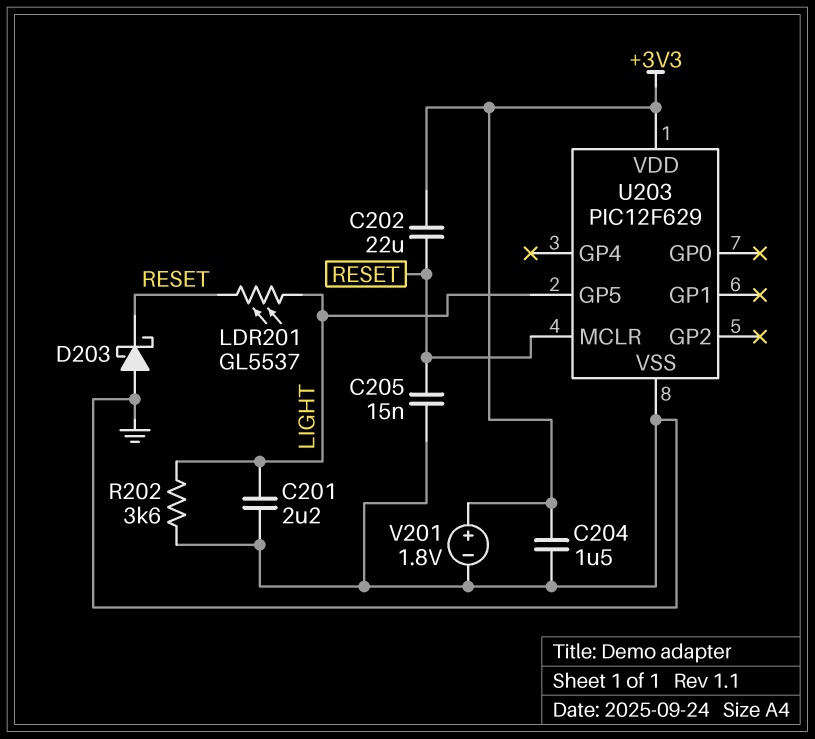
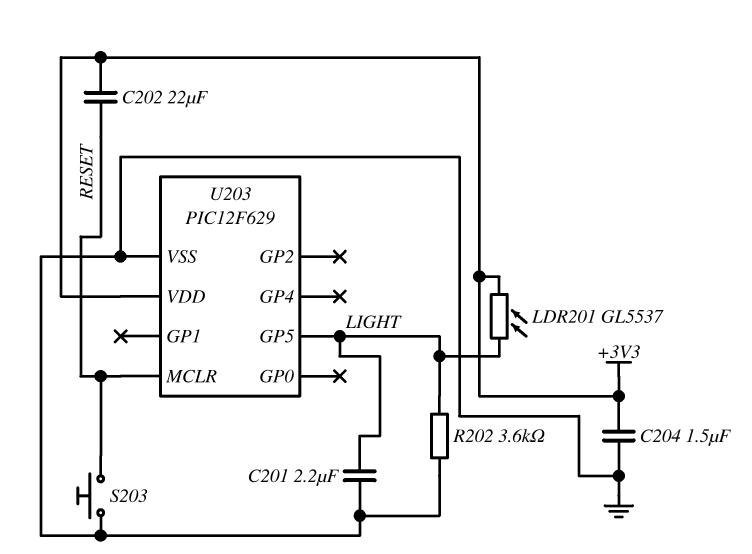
C205: 15nF (GND, RESET) -> none
D203: schottky (A GND, K RESET) -> none
LDR201: GL5537 (LIGHT, RESET) -> GL5537 (+3V3, LIGHT)
S203: none -> button (GND, RESET)
V201: 1.8V (plus +3V3, minus GND) -> none

